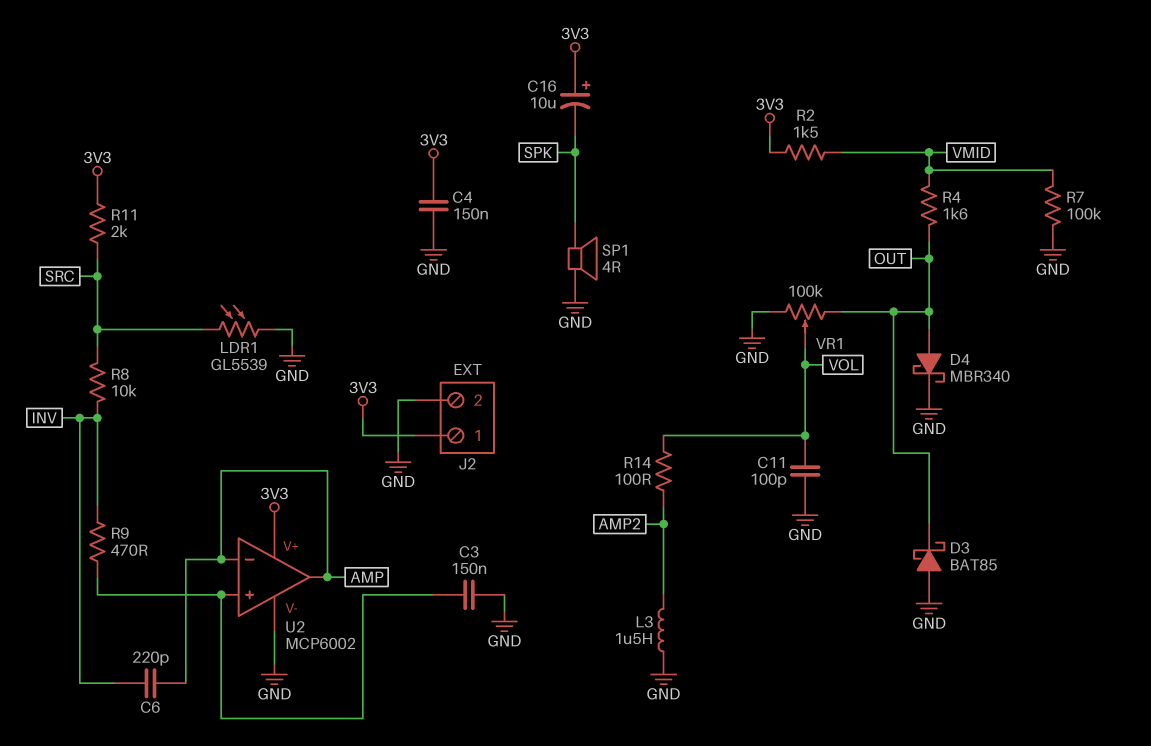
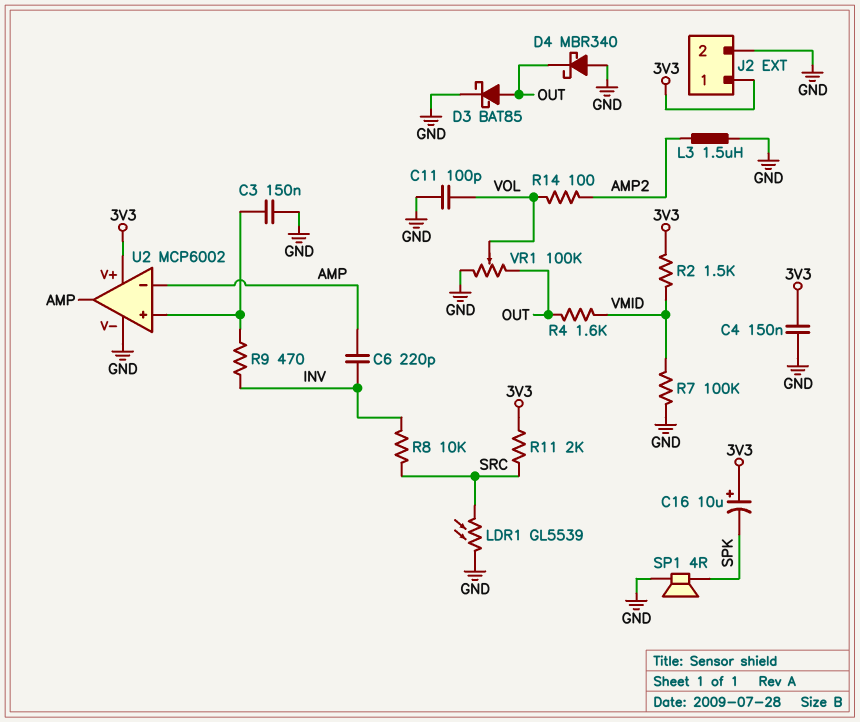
D3: schottky BAT85 (A GND, K OUT) -> schottky BAT85 (A OUT, K GND)
D4: schottky MBR340 (A OUT, K GND) -> schottky MBR340 (A GND, K OUT)

